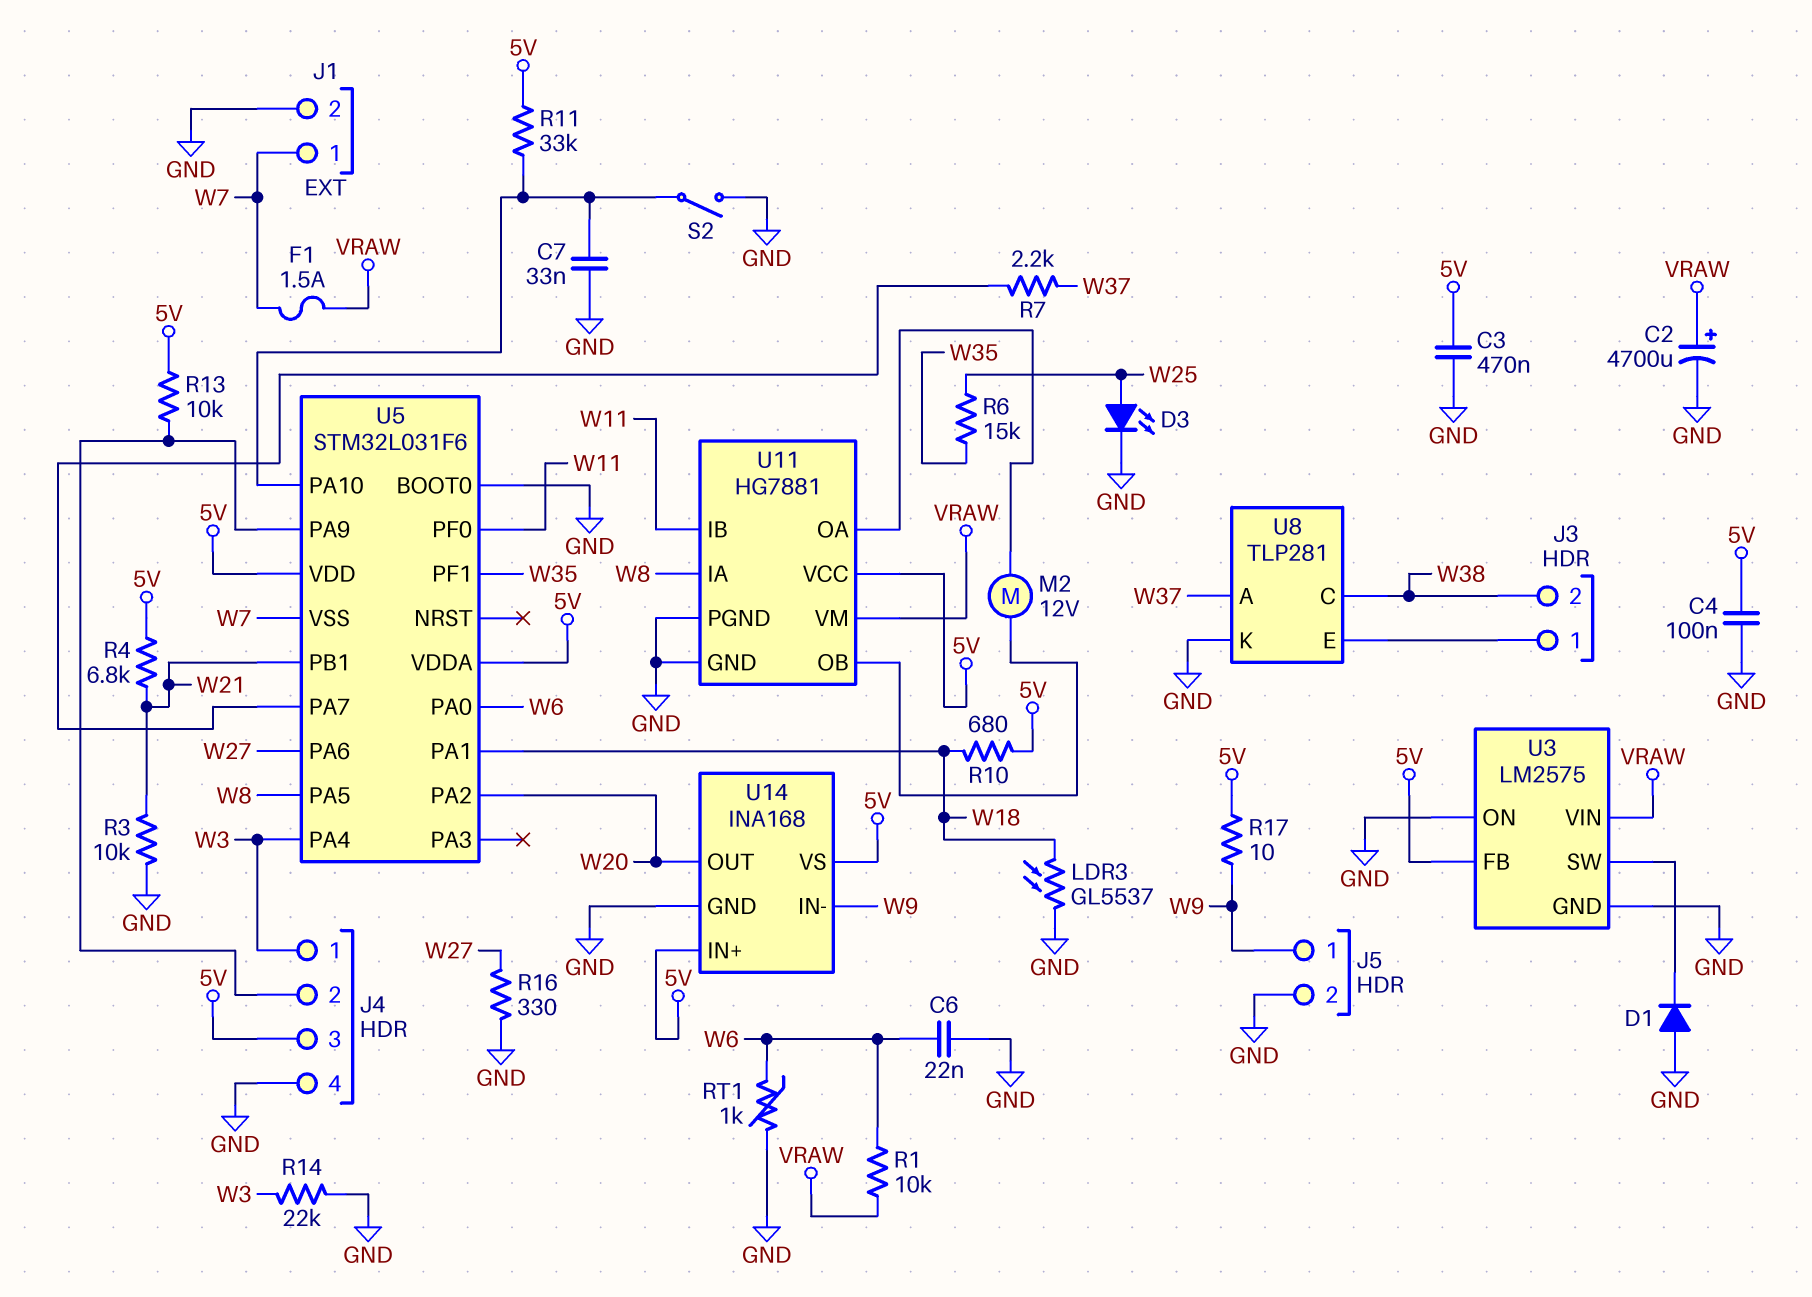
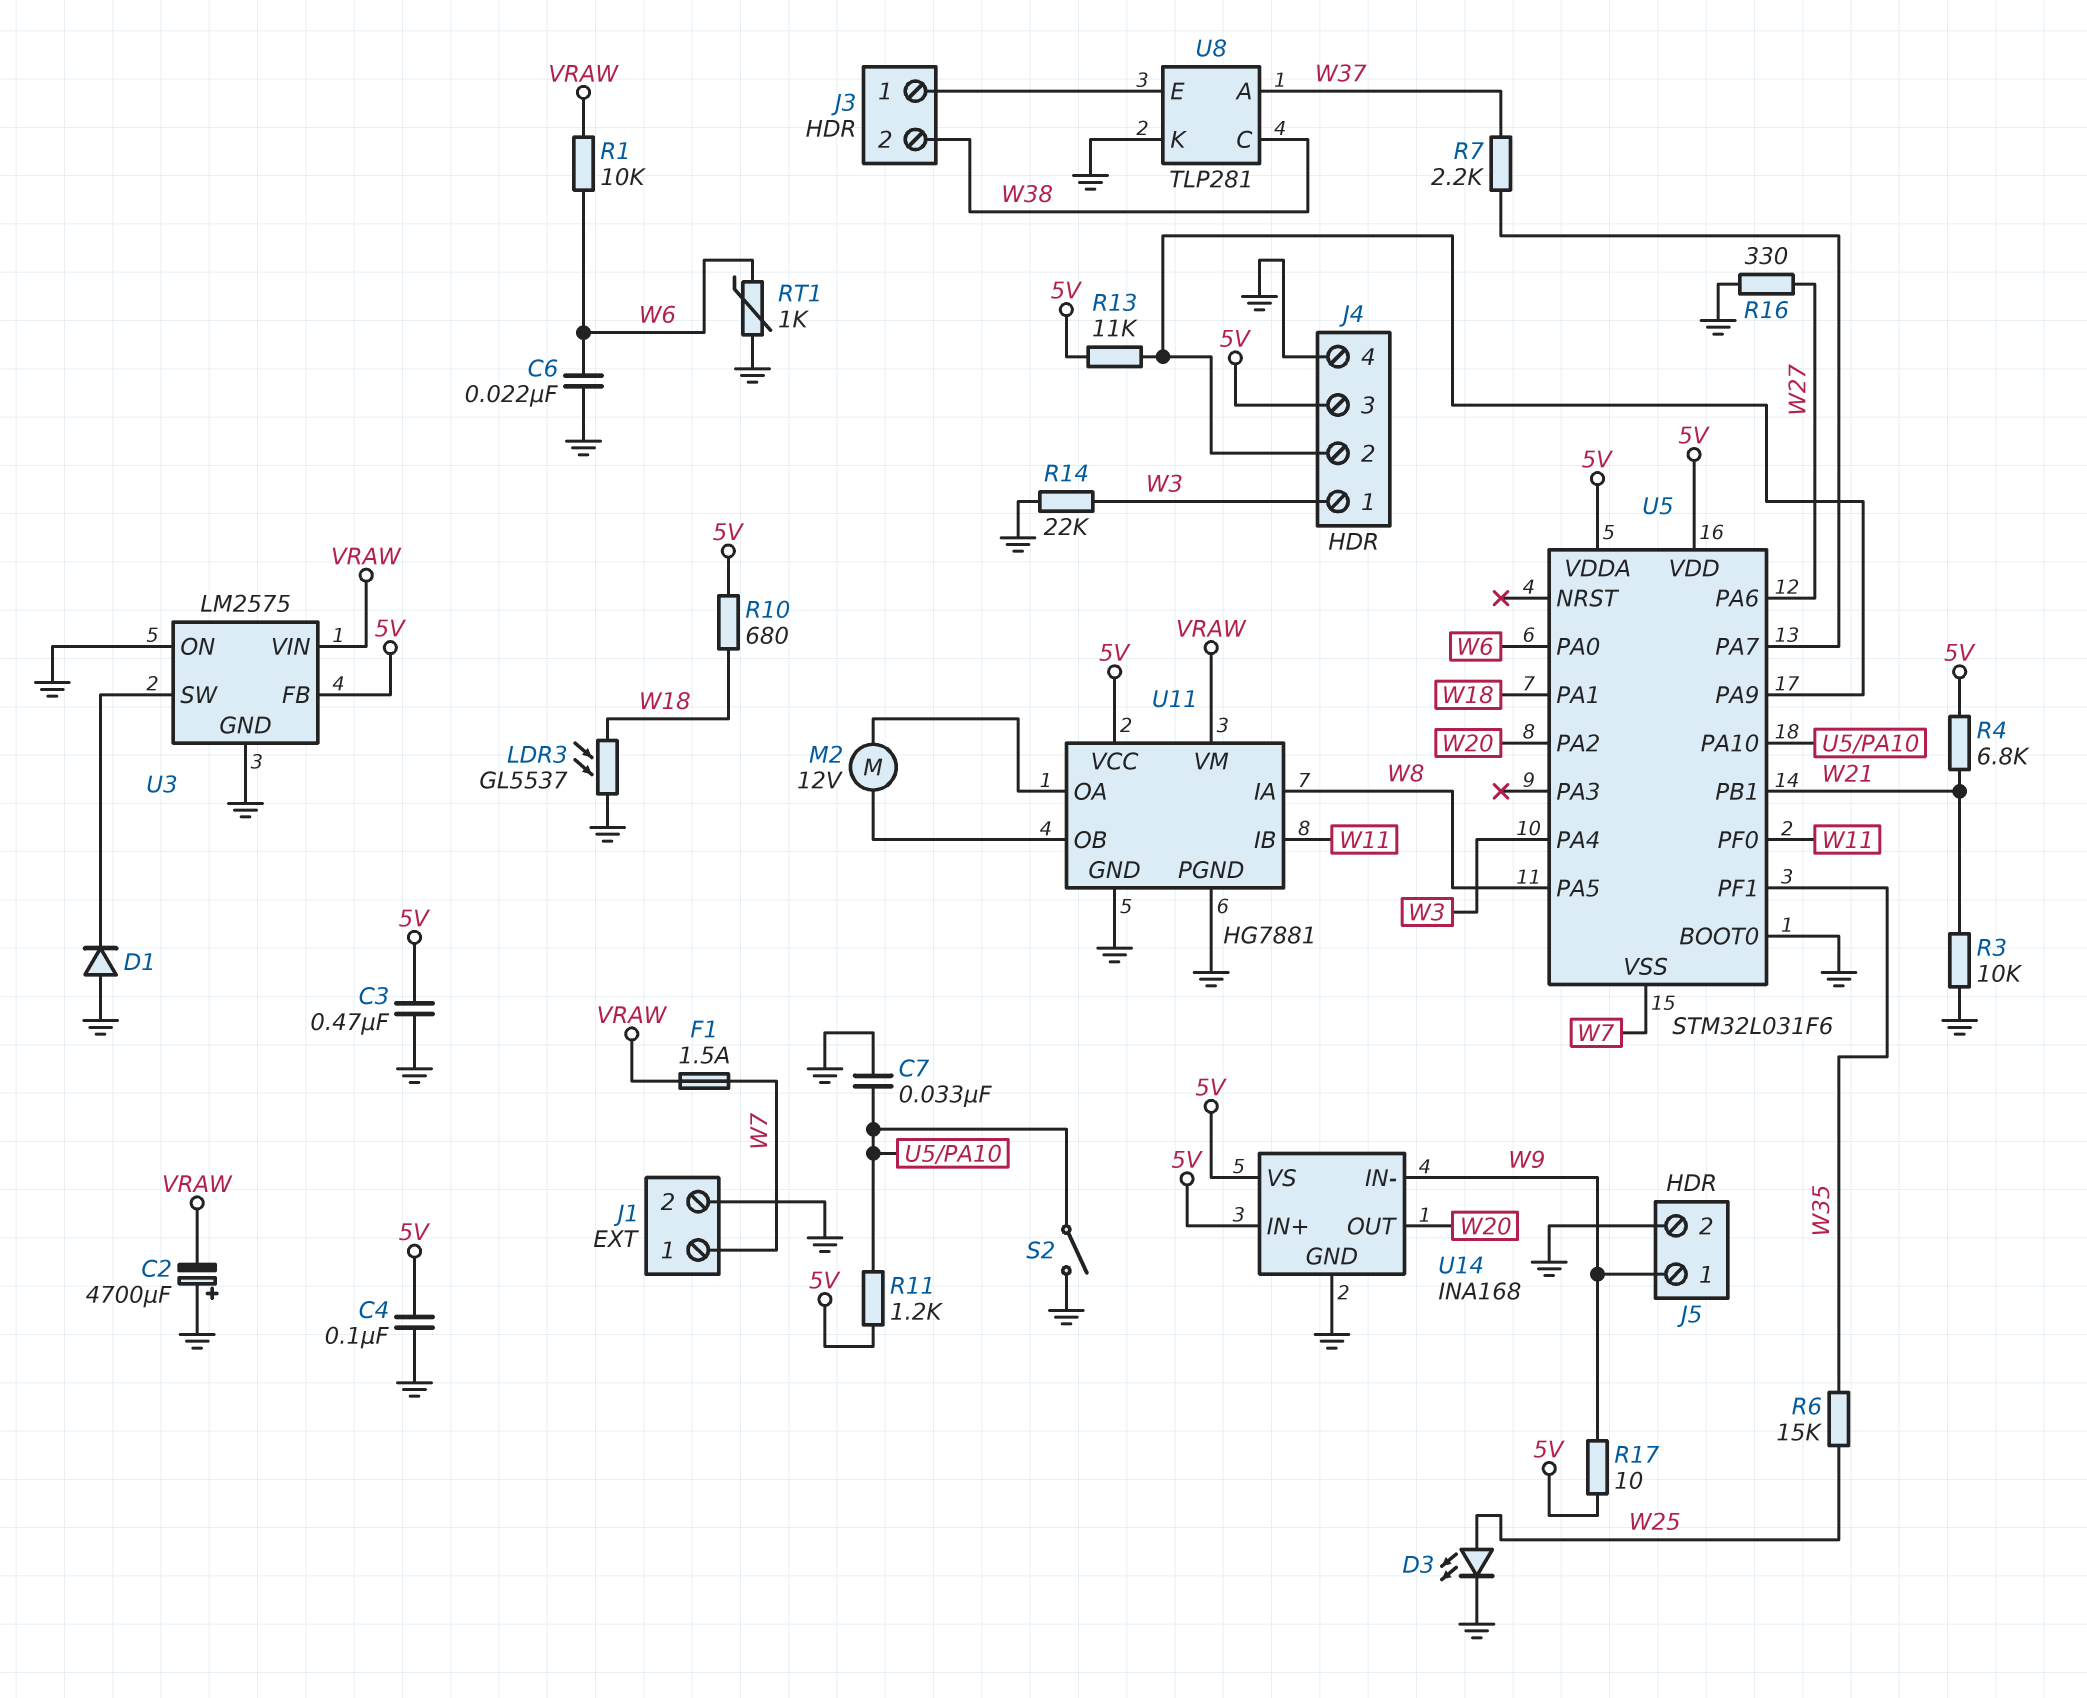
C2: 4700uF (plus VRAW, minus GND) -> 4700uF (plus GND, minus VRAW)
R11: 33k (5V, U5/PA10) -> 1.2k (5V, U5/PA10)
R13: 10k (5V, J4/2) -> 11k (5V, J4/2)

